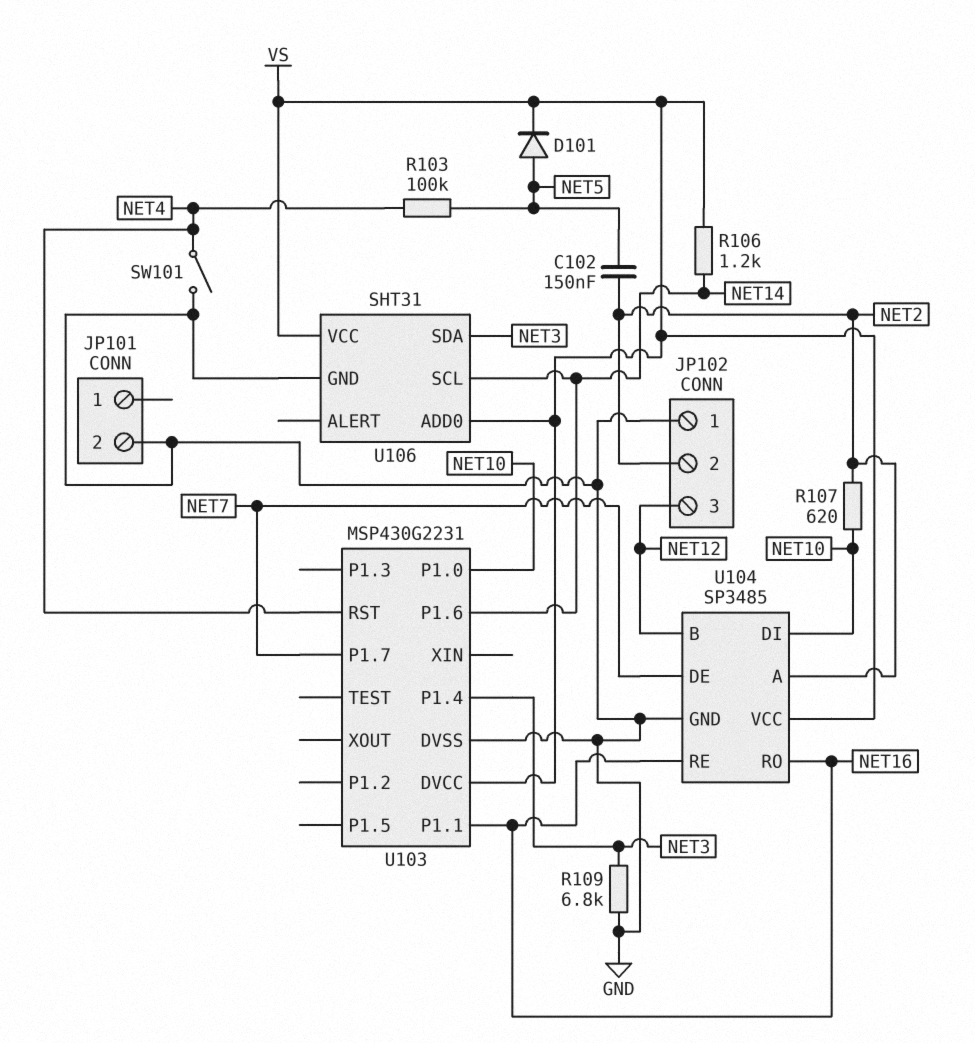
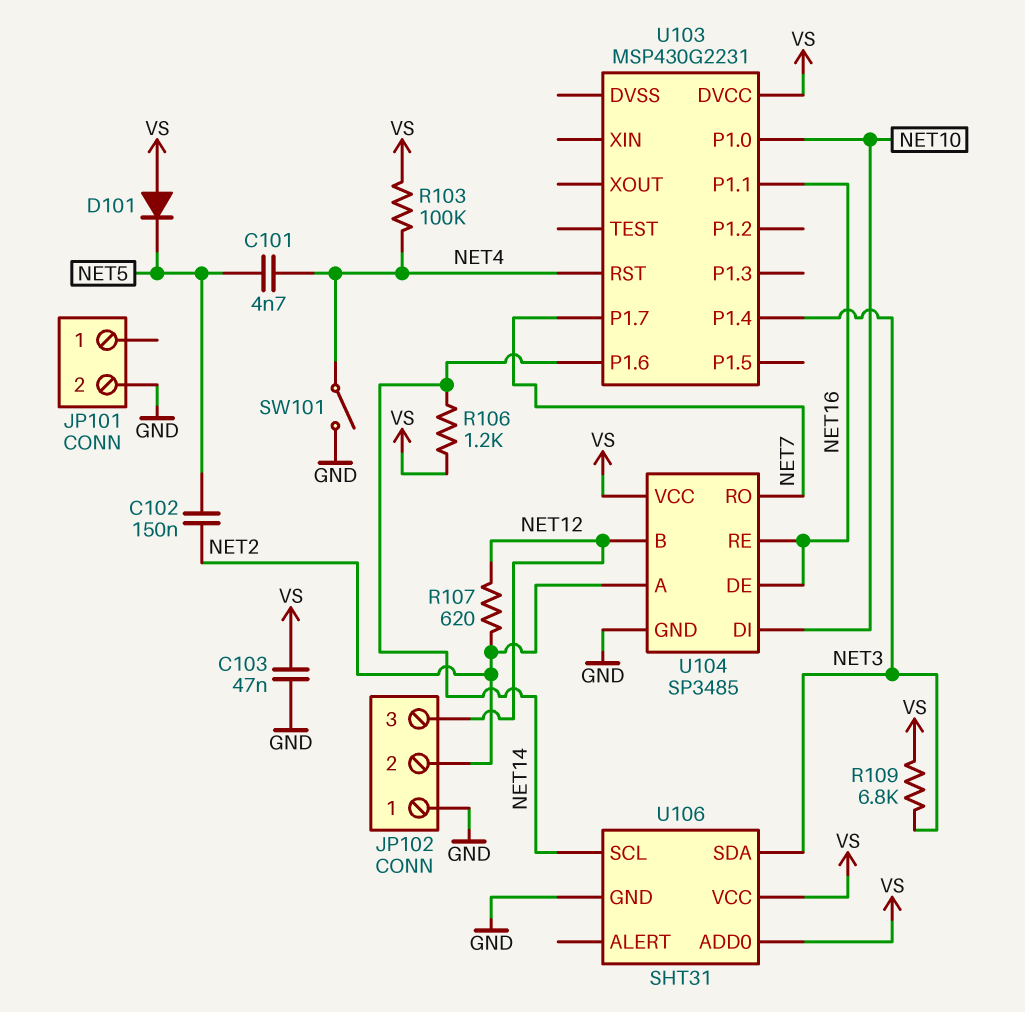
C101: none -> 4.7nF (NET4, NET5)
C103: none -> 47nF (GND, VS)
D101: diode (A NET5, K VS) -> diode (A VS, K NET5)
R103: 100k (NET4, NET5) -> 100k (NET4, VS)
R107: 620 (NET2, NET10) -> 620 (NET2, NET12)
R109: 6.8k (GND, NET3) -> 6.8k (NET3, VS)
U103 pin DVSS: GND -> none
U104 pin DE: NET7 -> NET16
U104 pin RO: NET16 -> NET7

